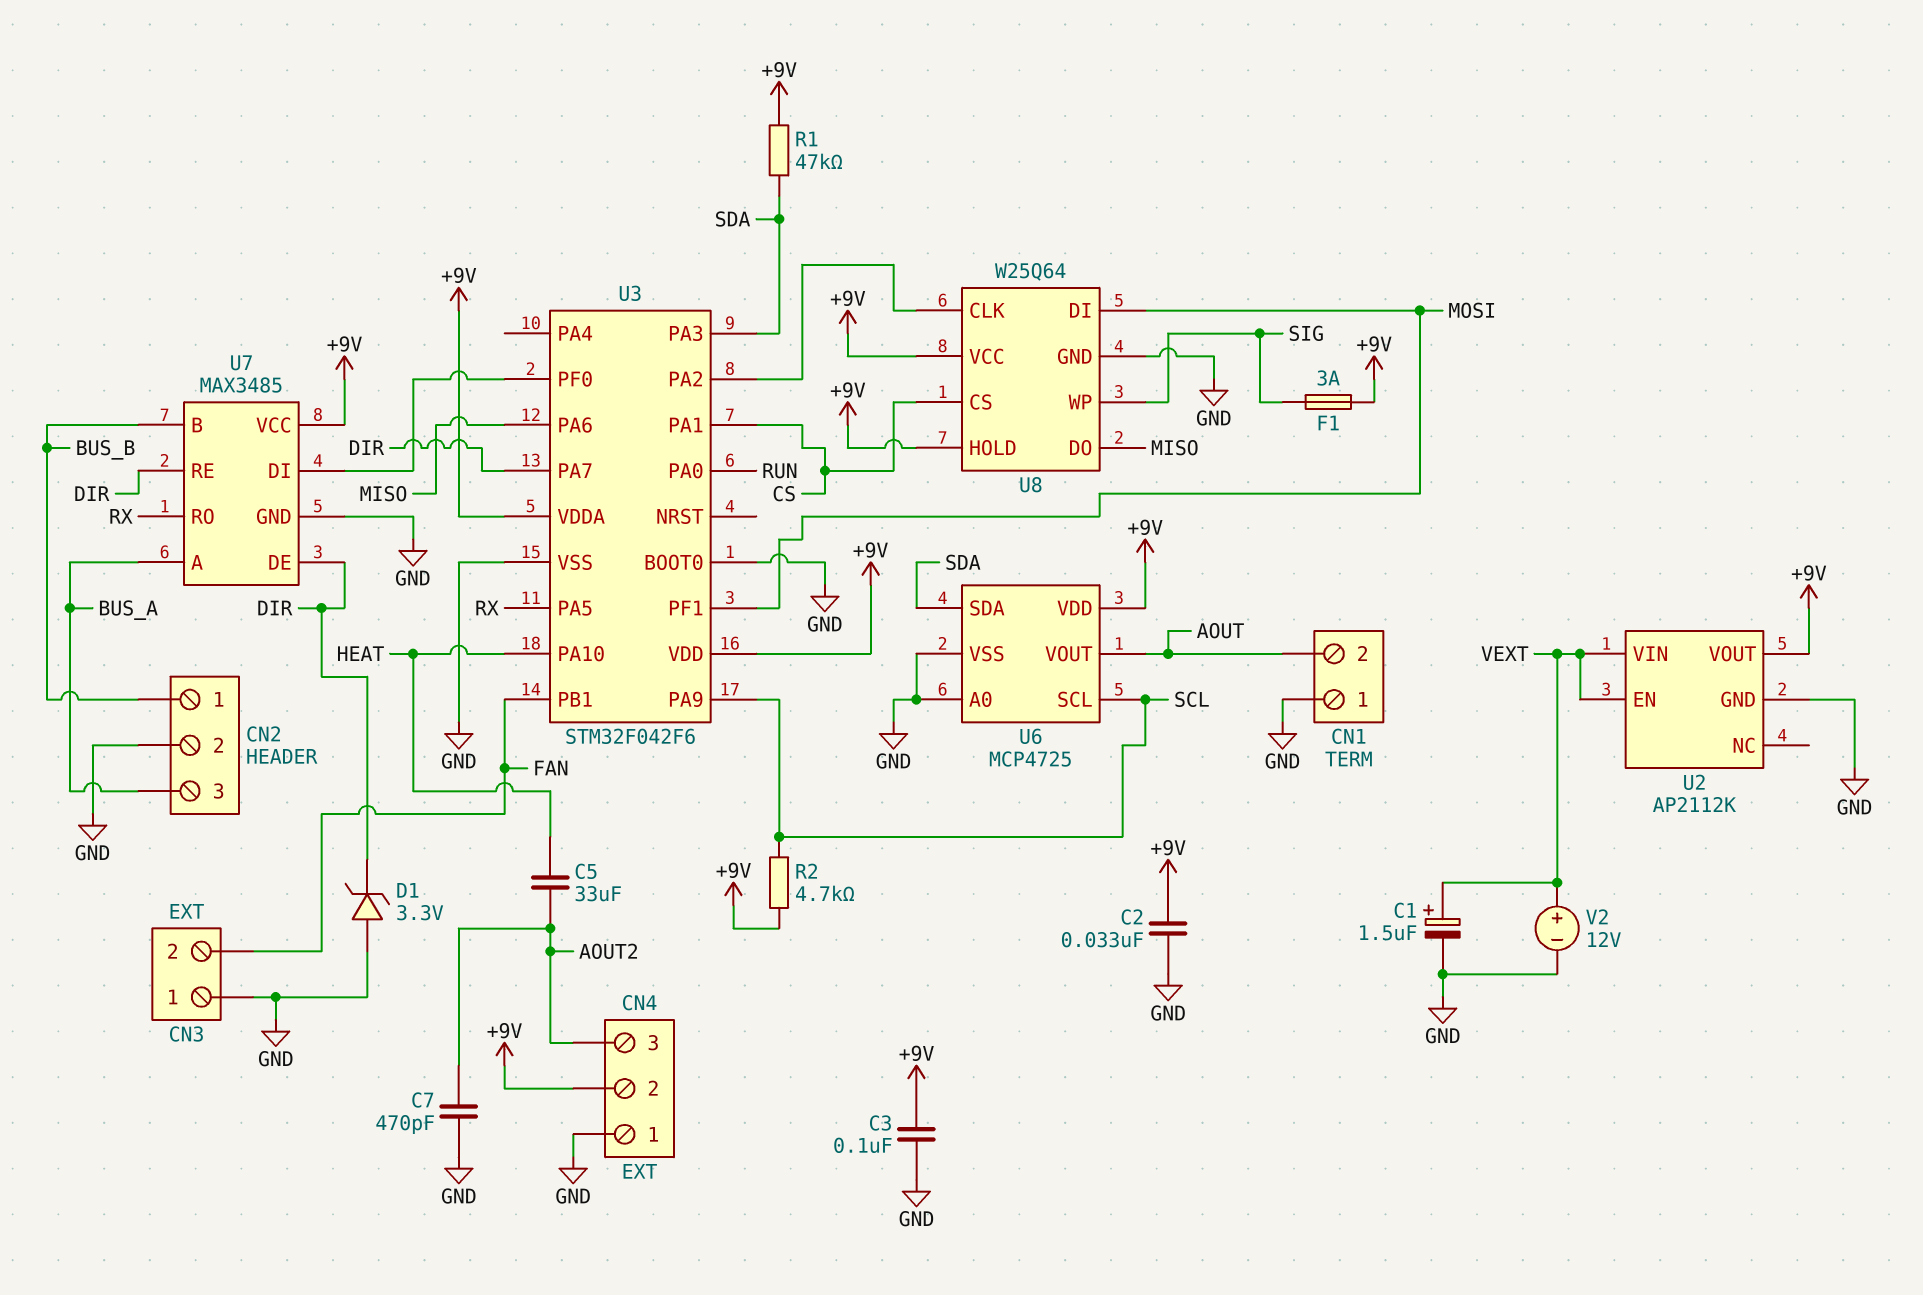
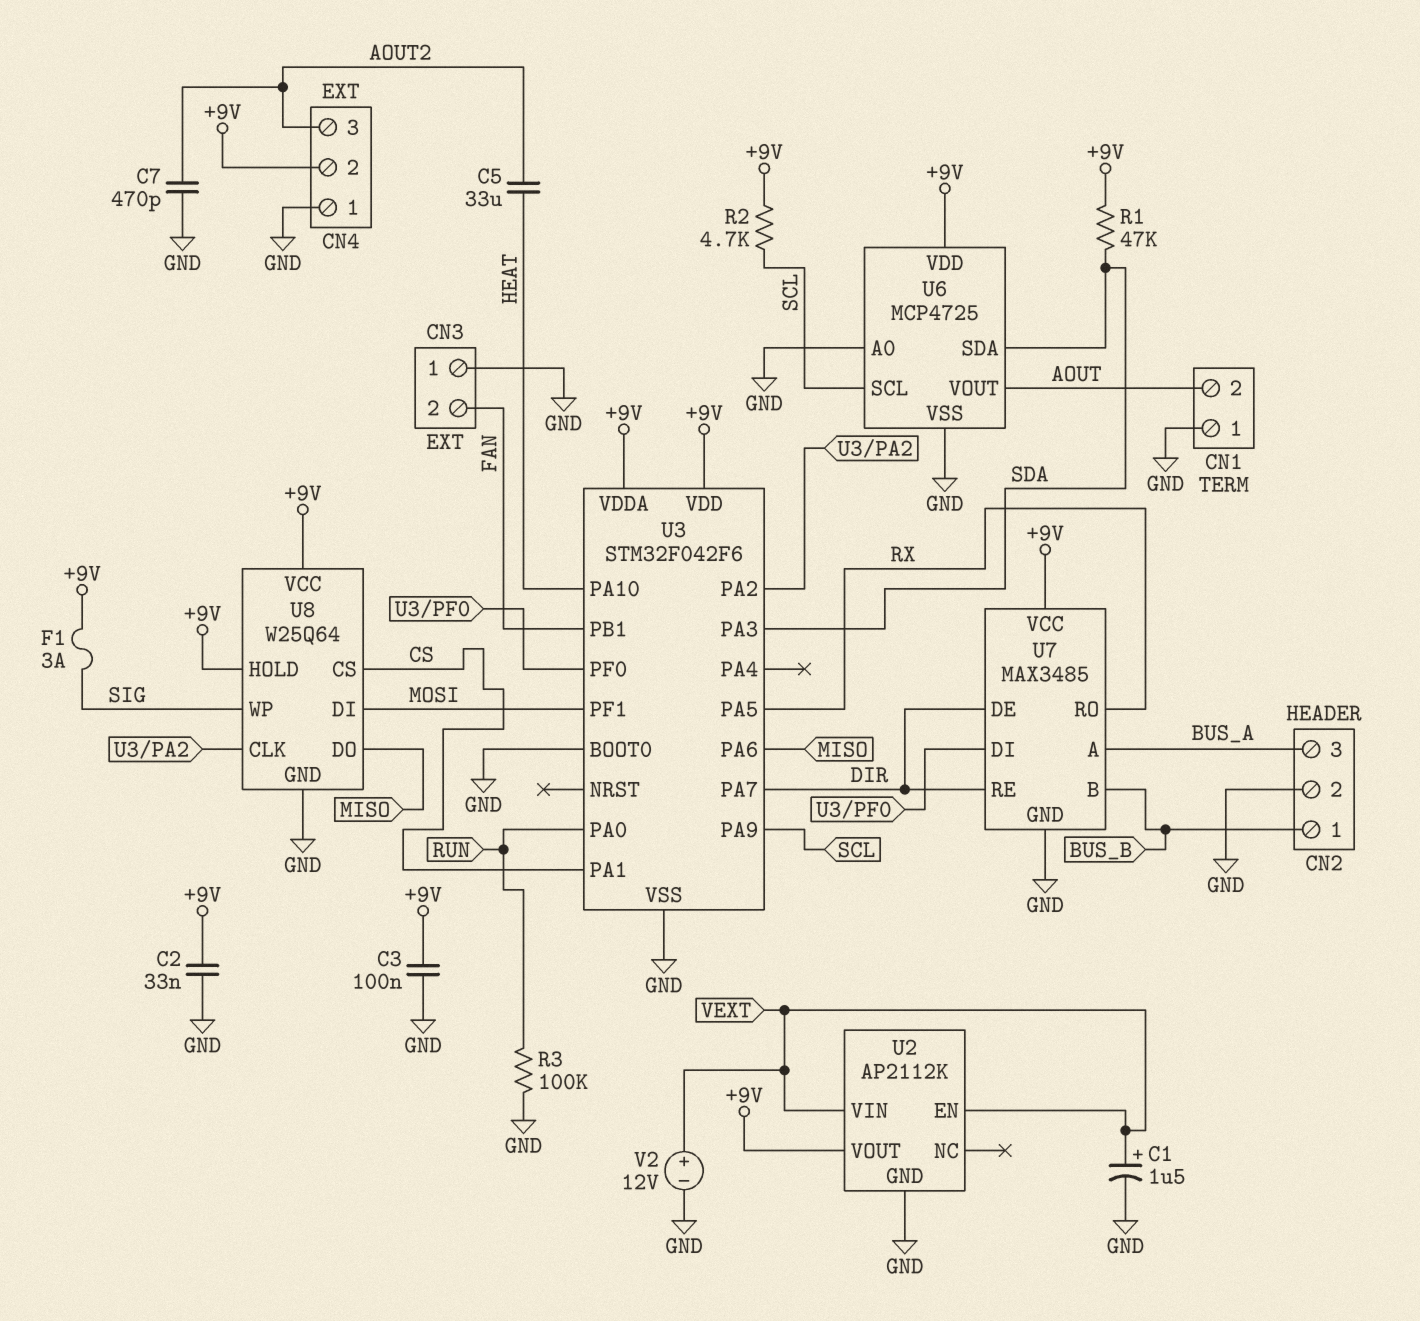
D1: zener 3.3V (A GND, K DIR) -> none
R3: none -> 100k (GND, RUN)

